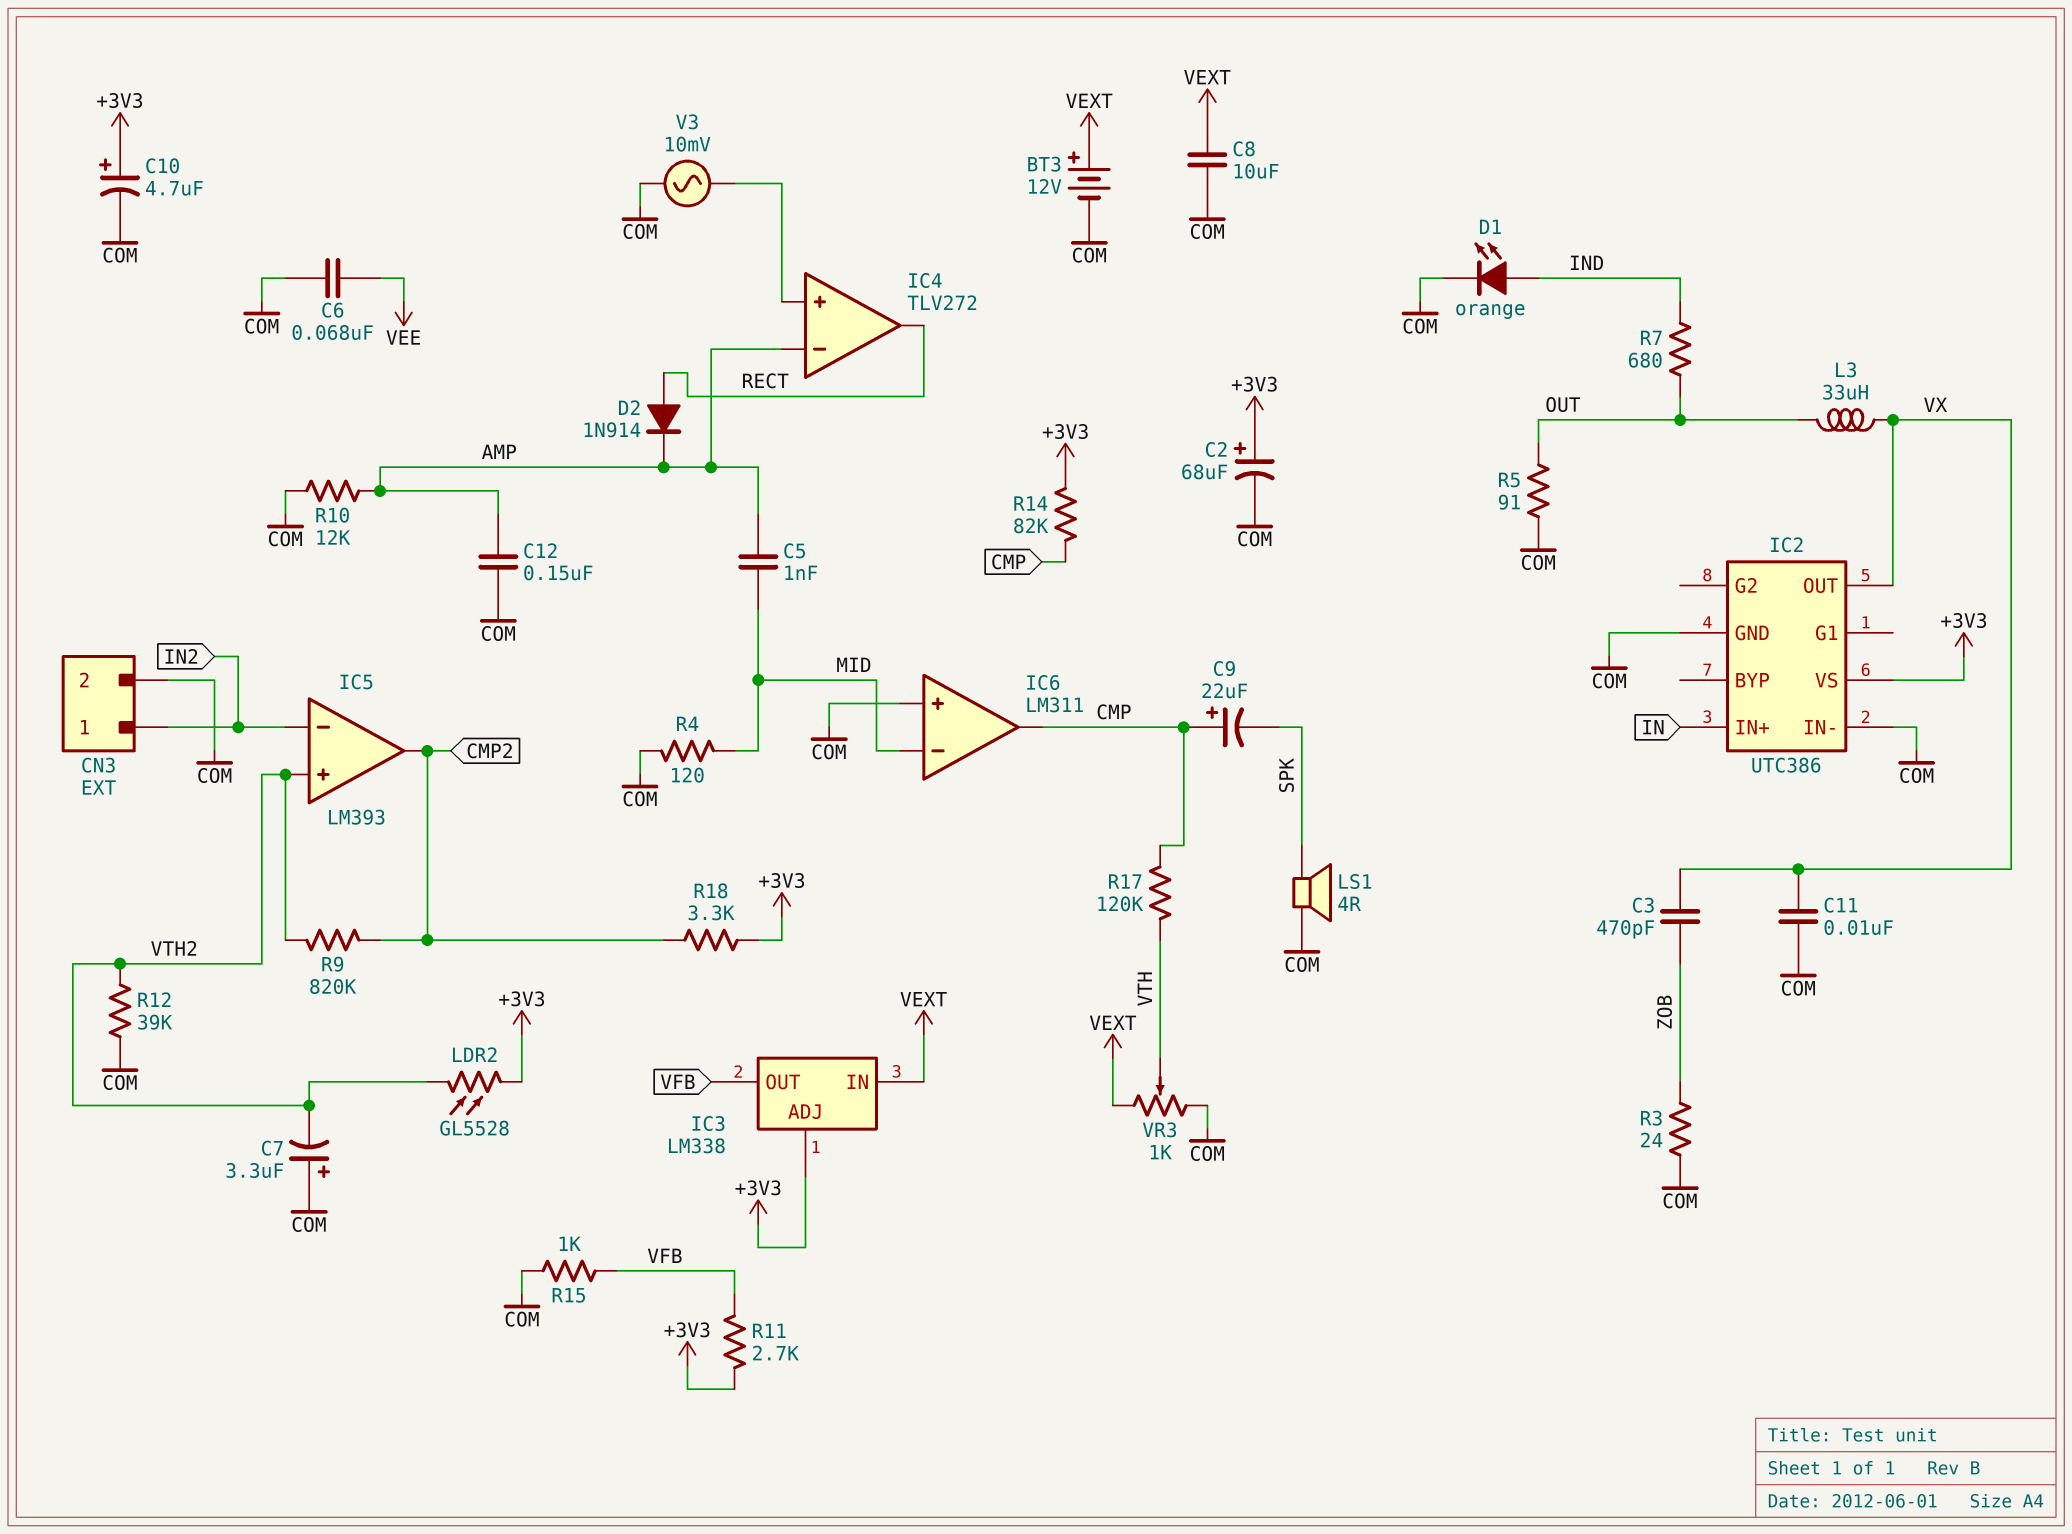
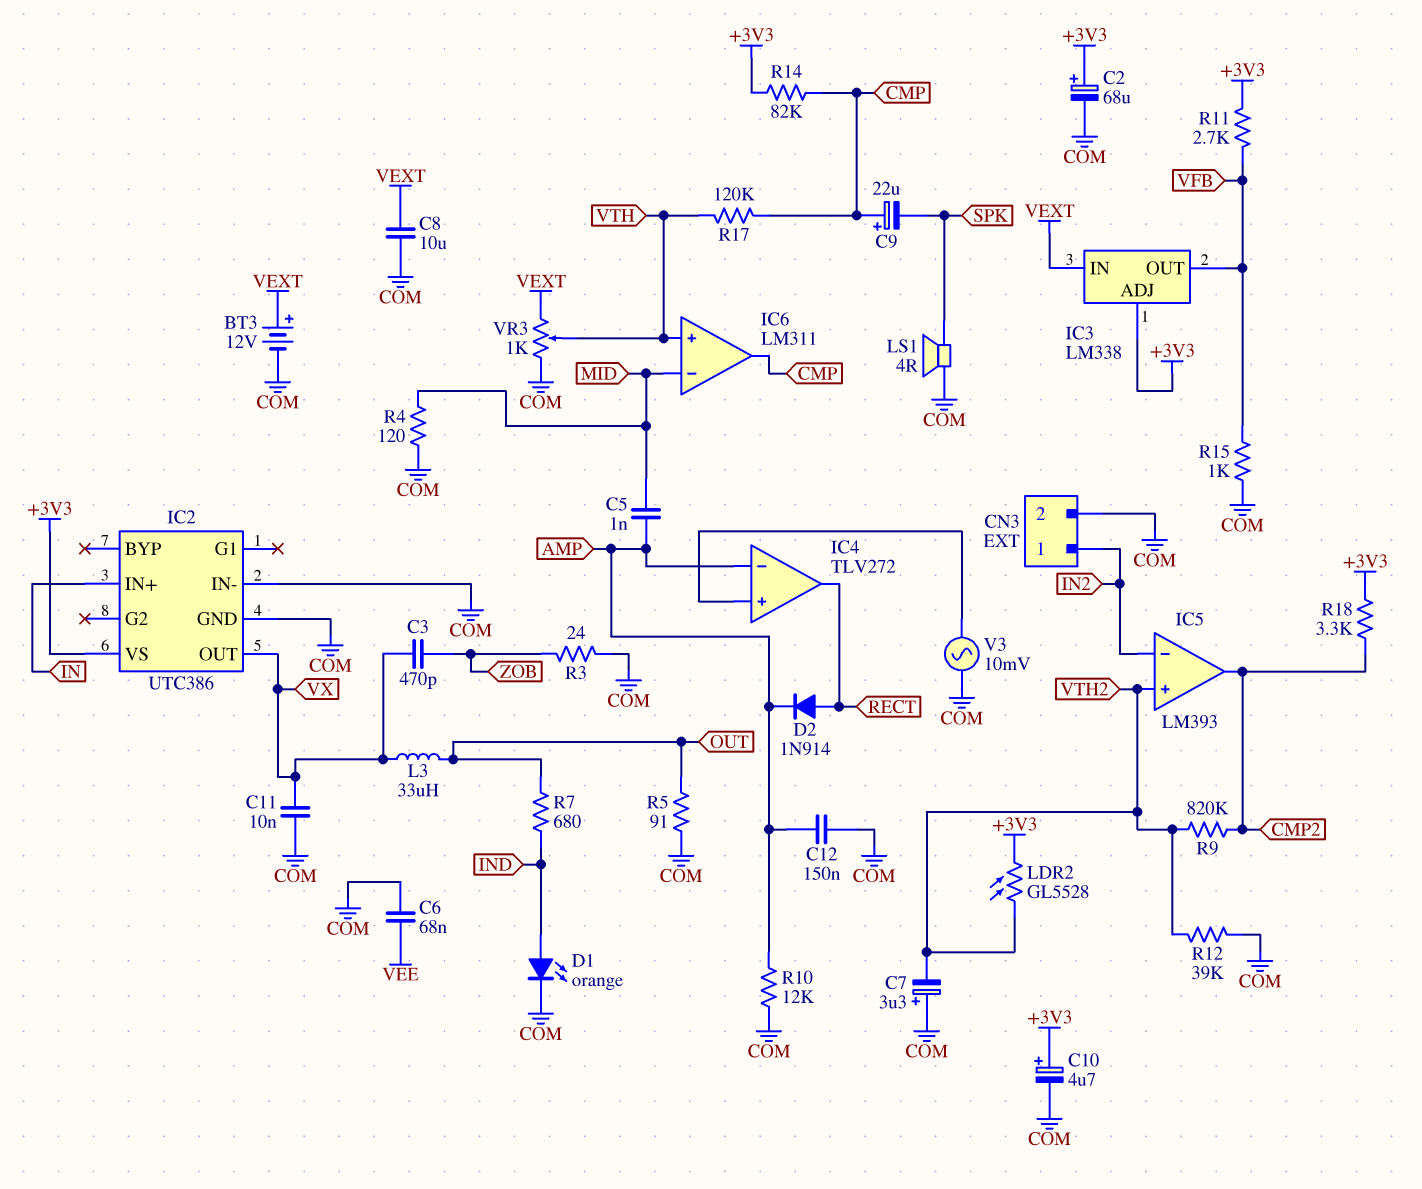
IC6 pin in+: COM -> VTH

